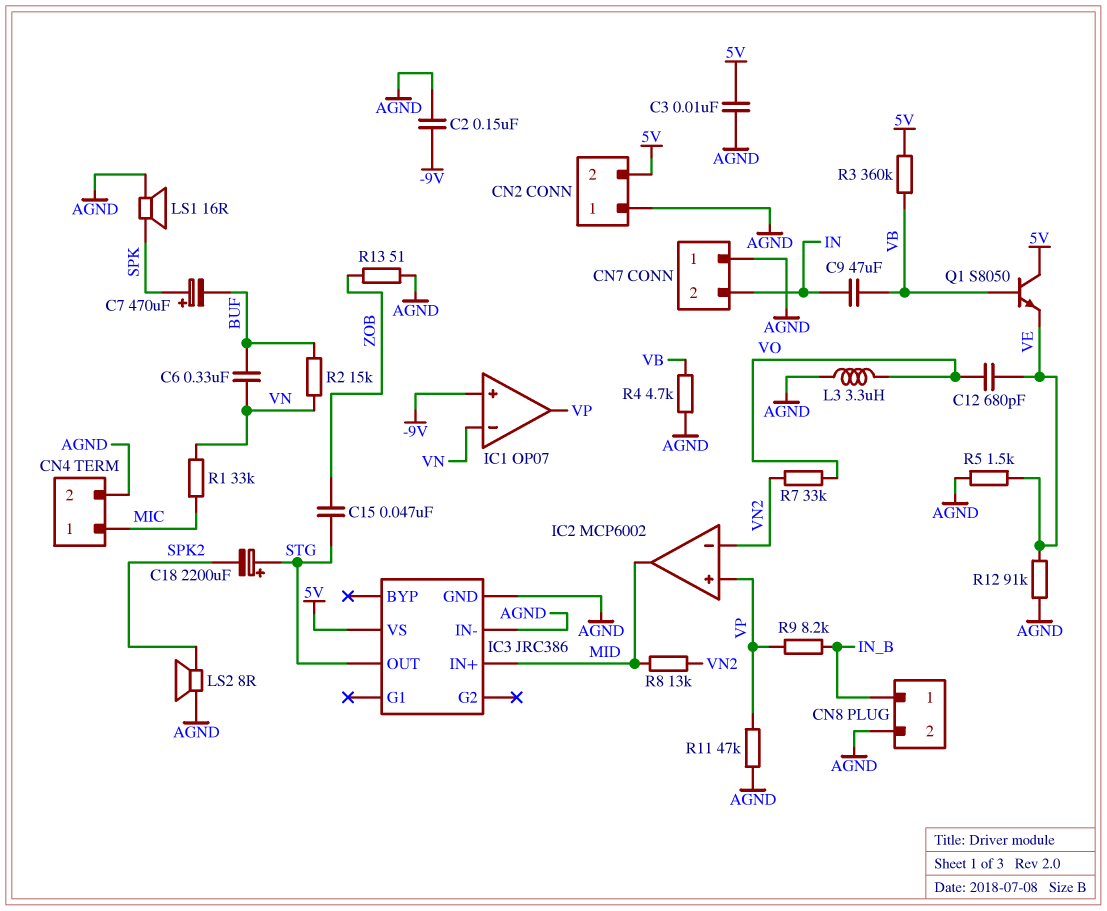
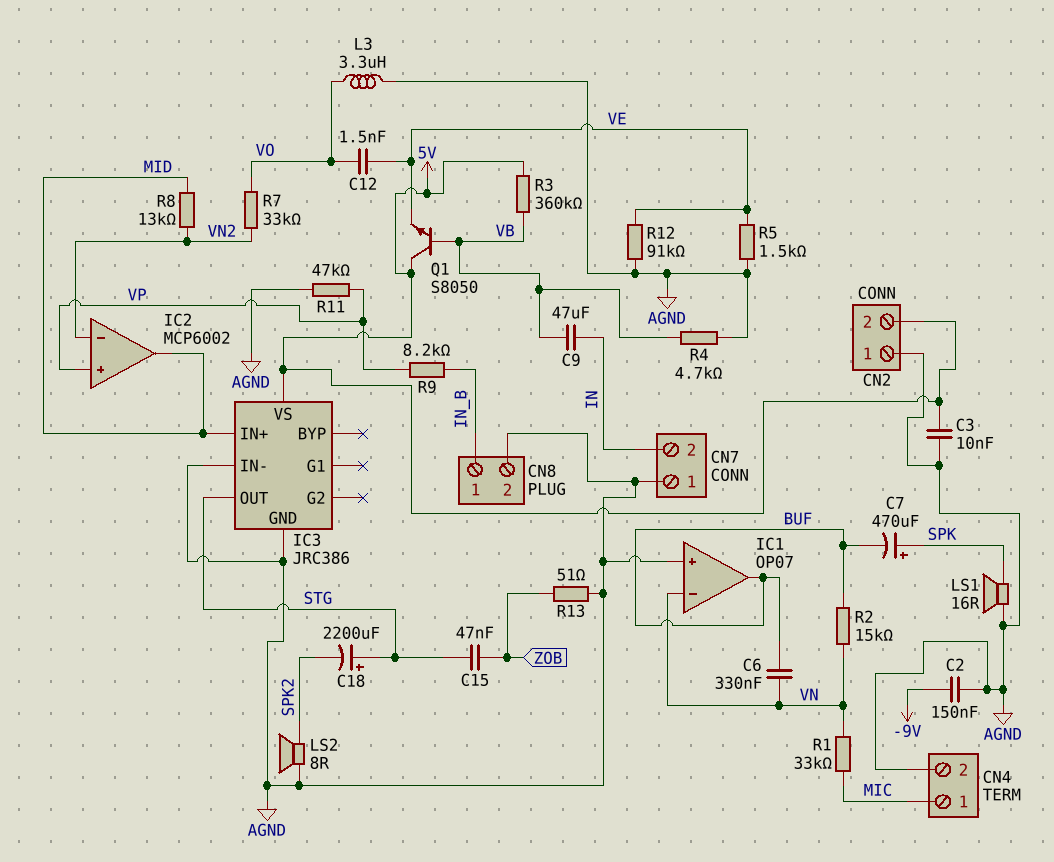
C12: 680pF (VE, VO) -> 1.5nF (VE, VO)
IC1 pin in+: -9V -> AGND
IC1 pin out: VP -> BUF

